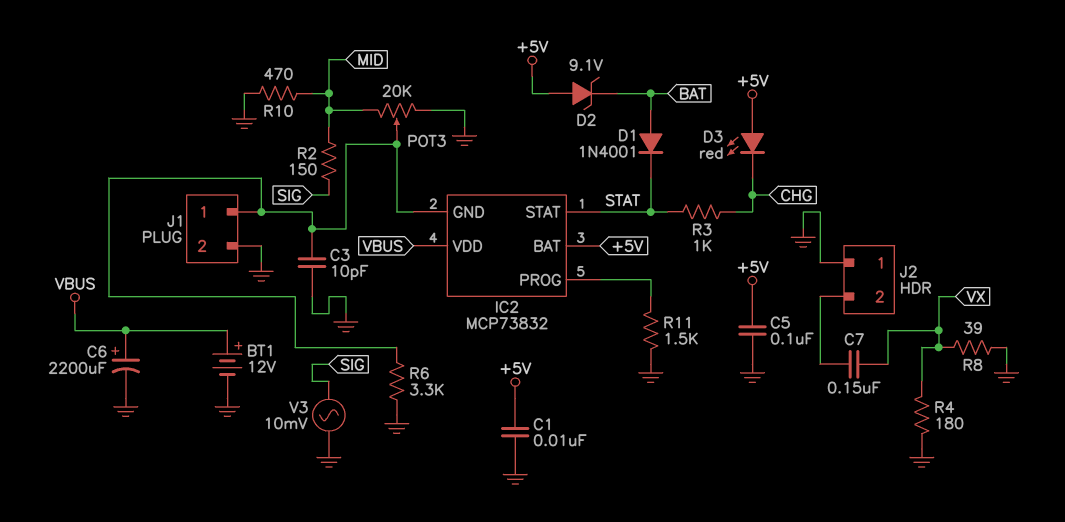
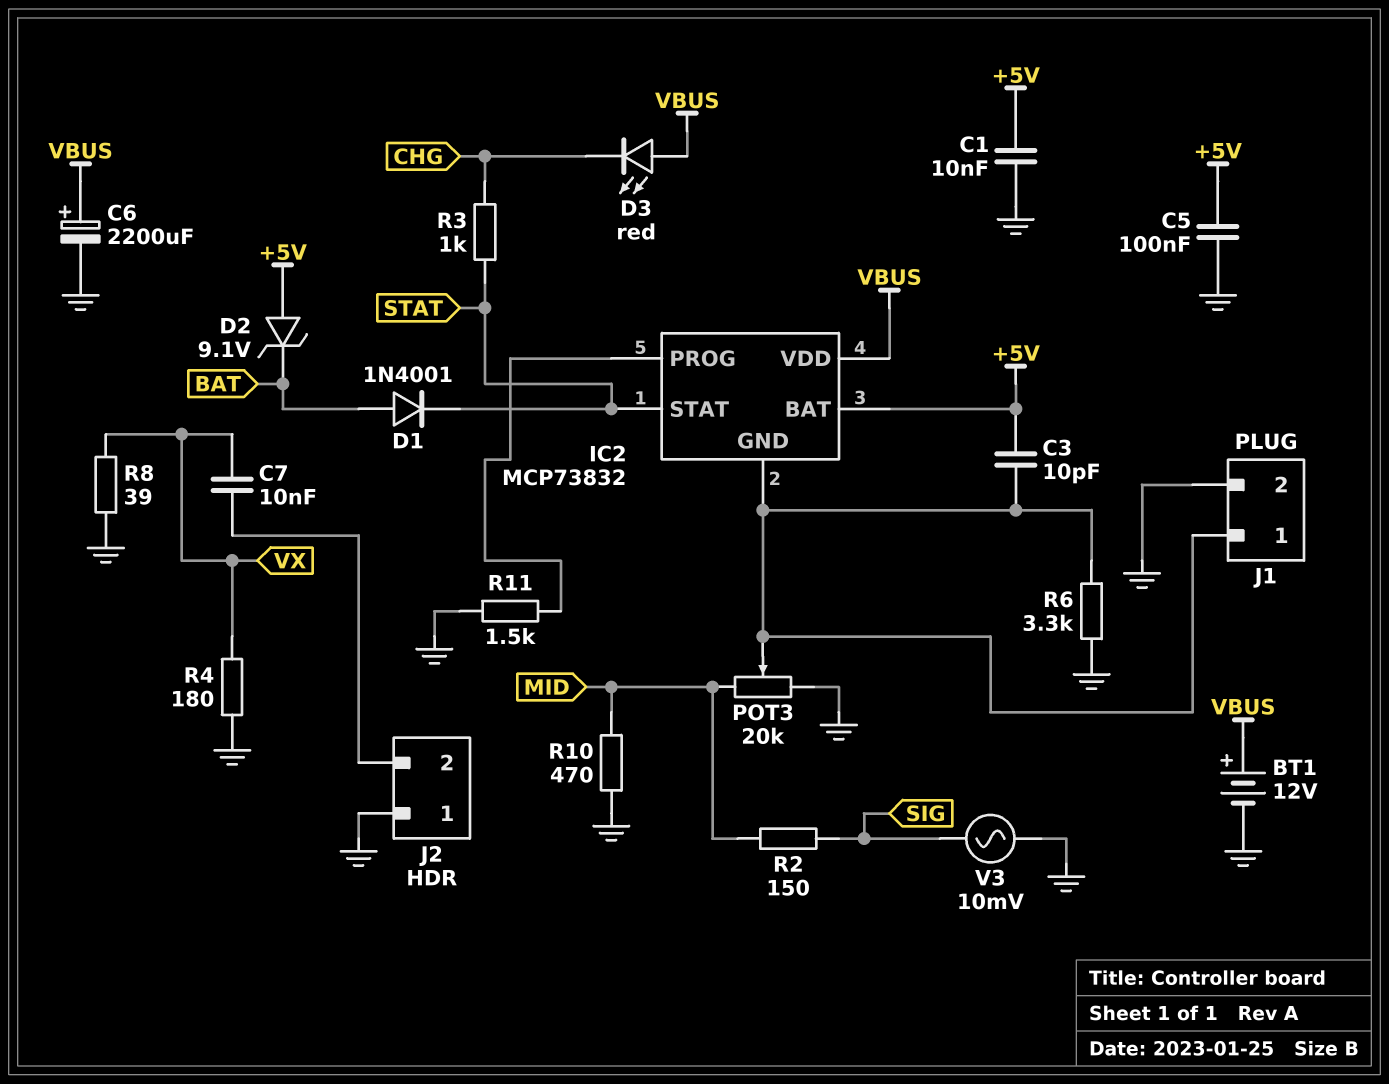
C3: 10pF (GND, IC2/GND) -> 10pF (+5V, IC2/GND)
C7: 150nF (J2/2, VX) -> 10nF (J2/2, VX)
D3: LED red (A +5V, K CHG) -> LED red (A VBUS, K CHG)

